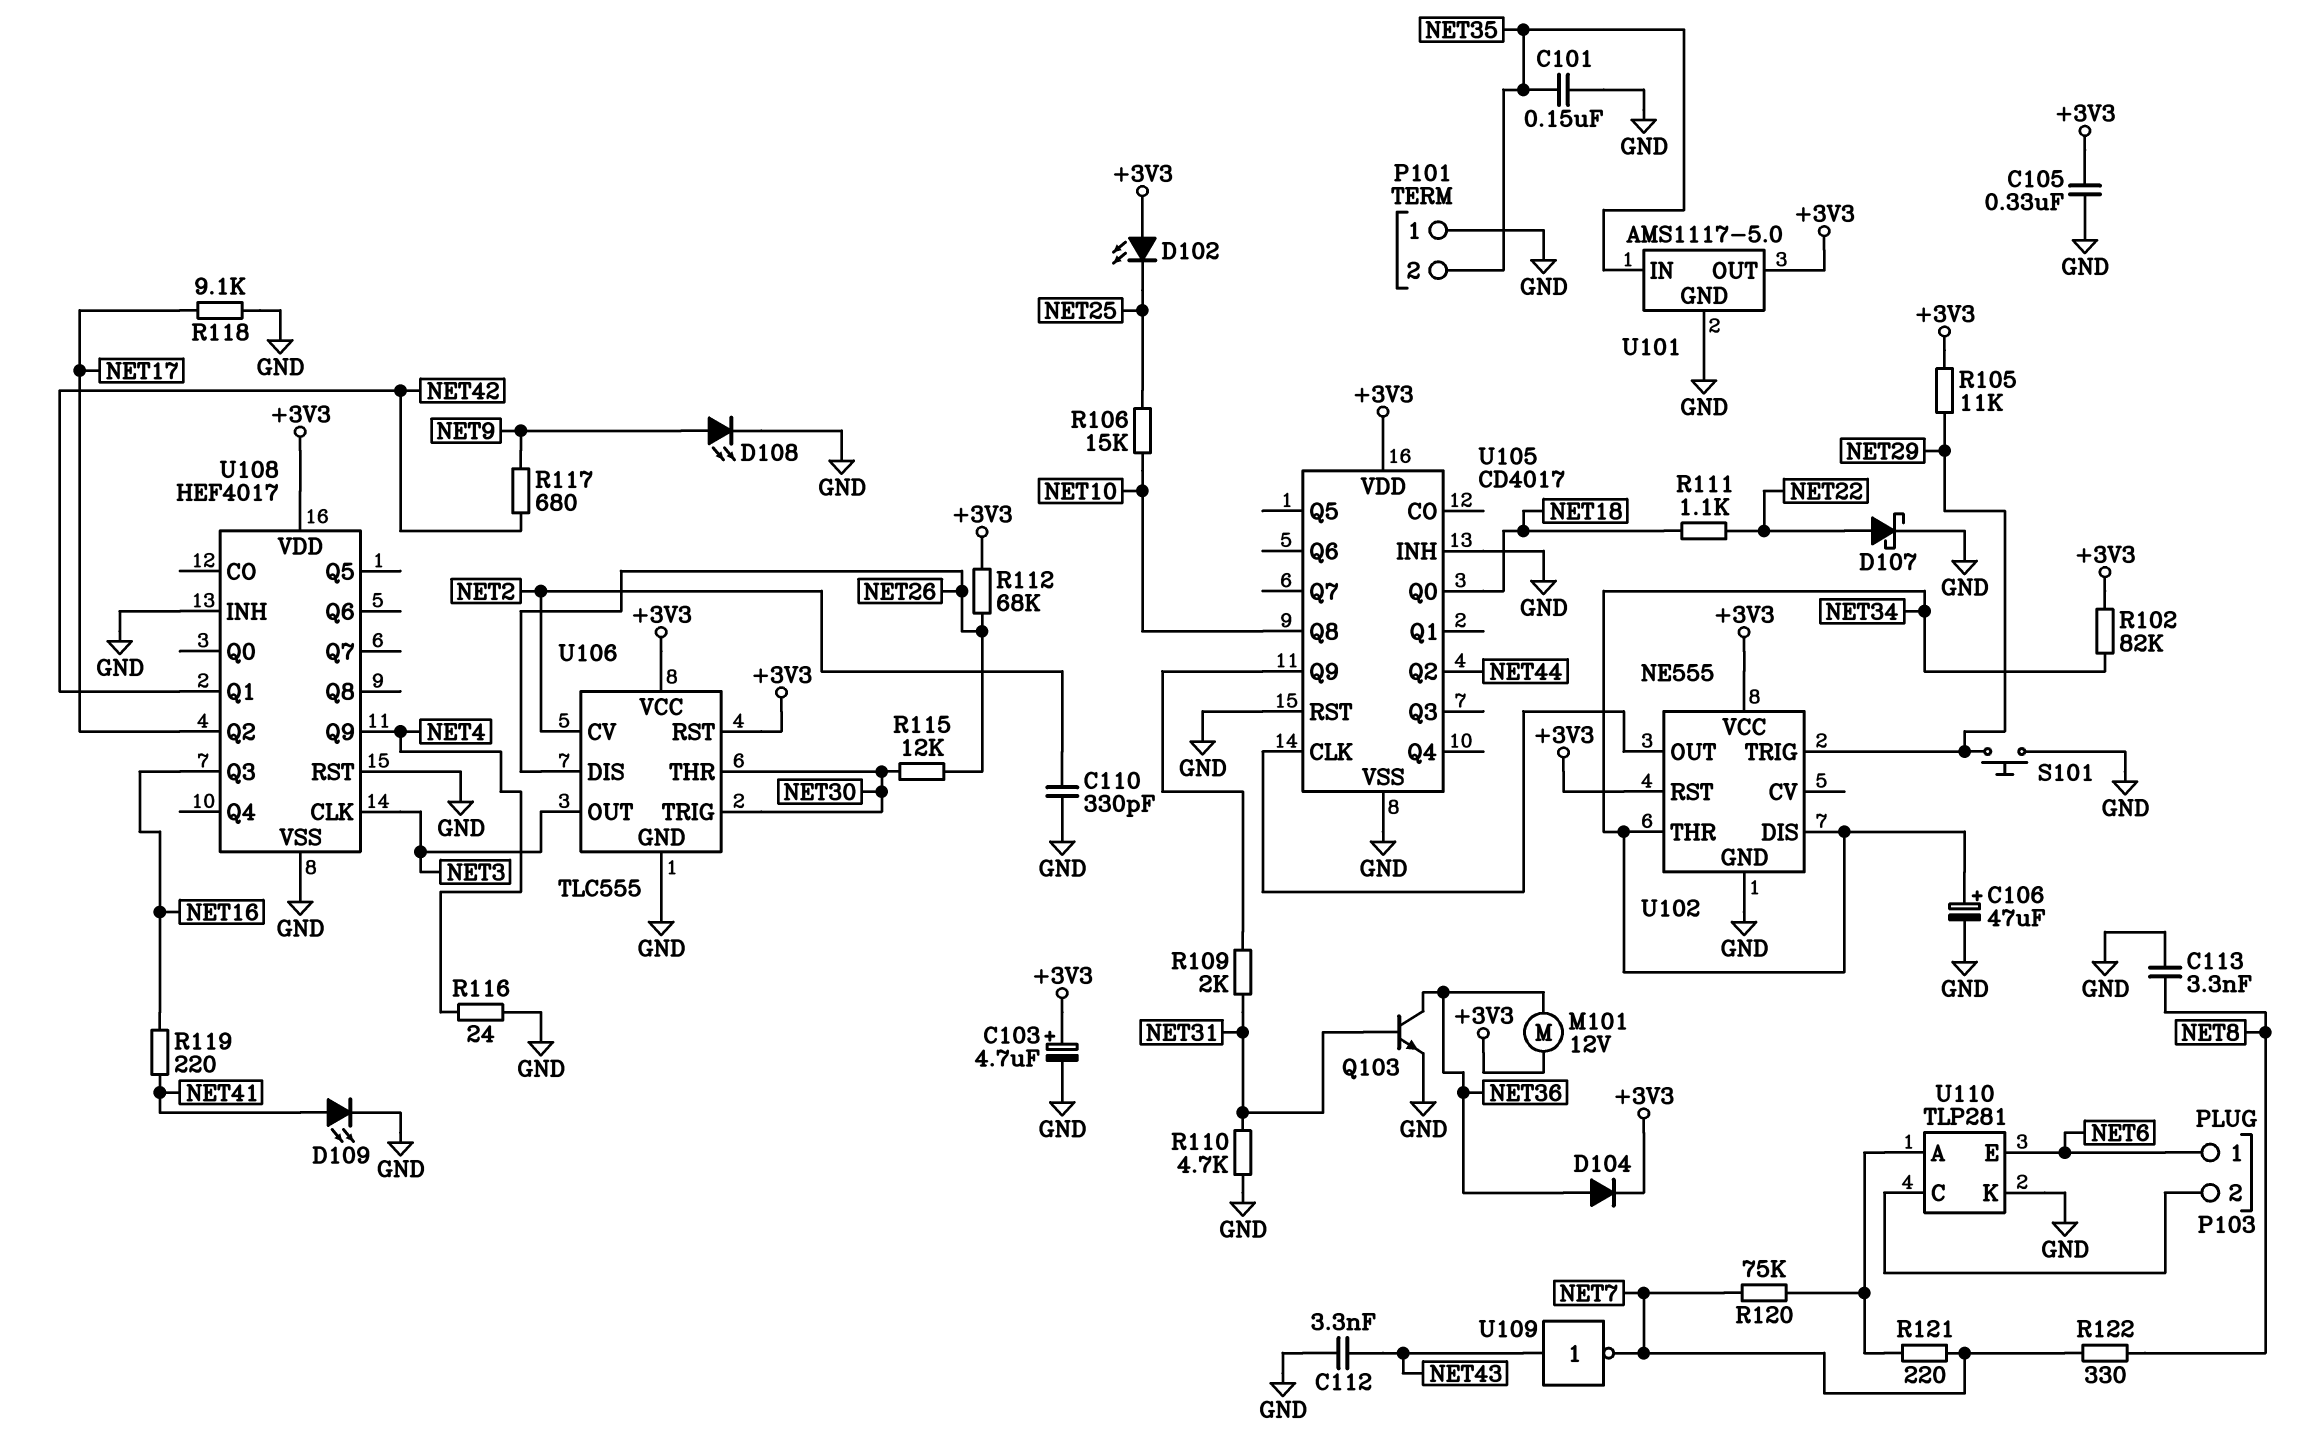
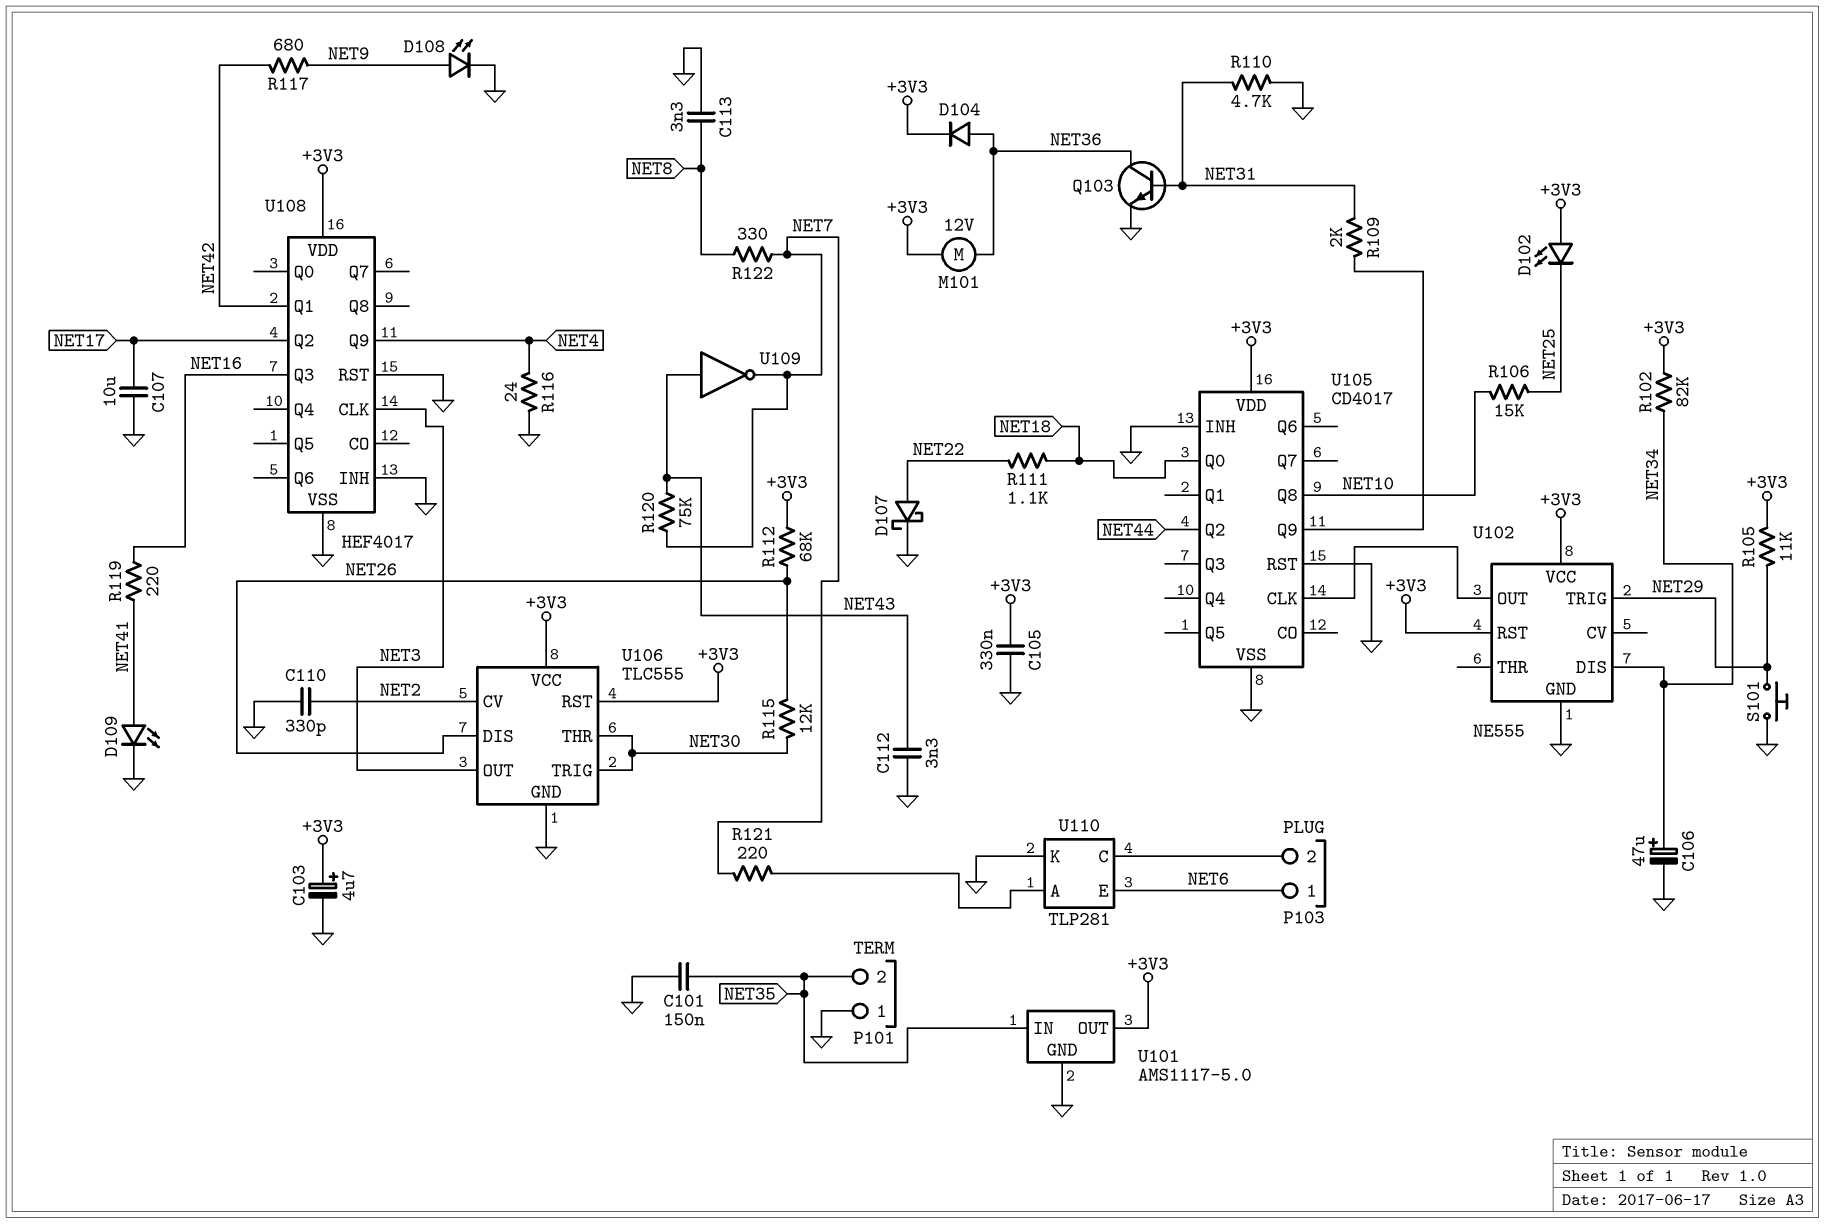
C107: none -> 10uF (GND, NET17)
R118: 9.1k (GND, NET17) -> none
R120: 75k (NET7, U110/A) -> 75k (NET7, NET43)
U102 pin THR: NET34 -> none

